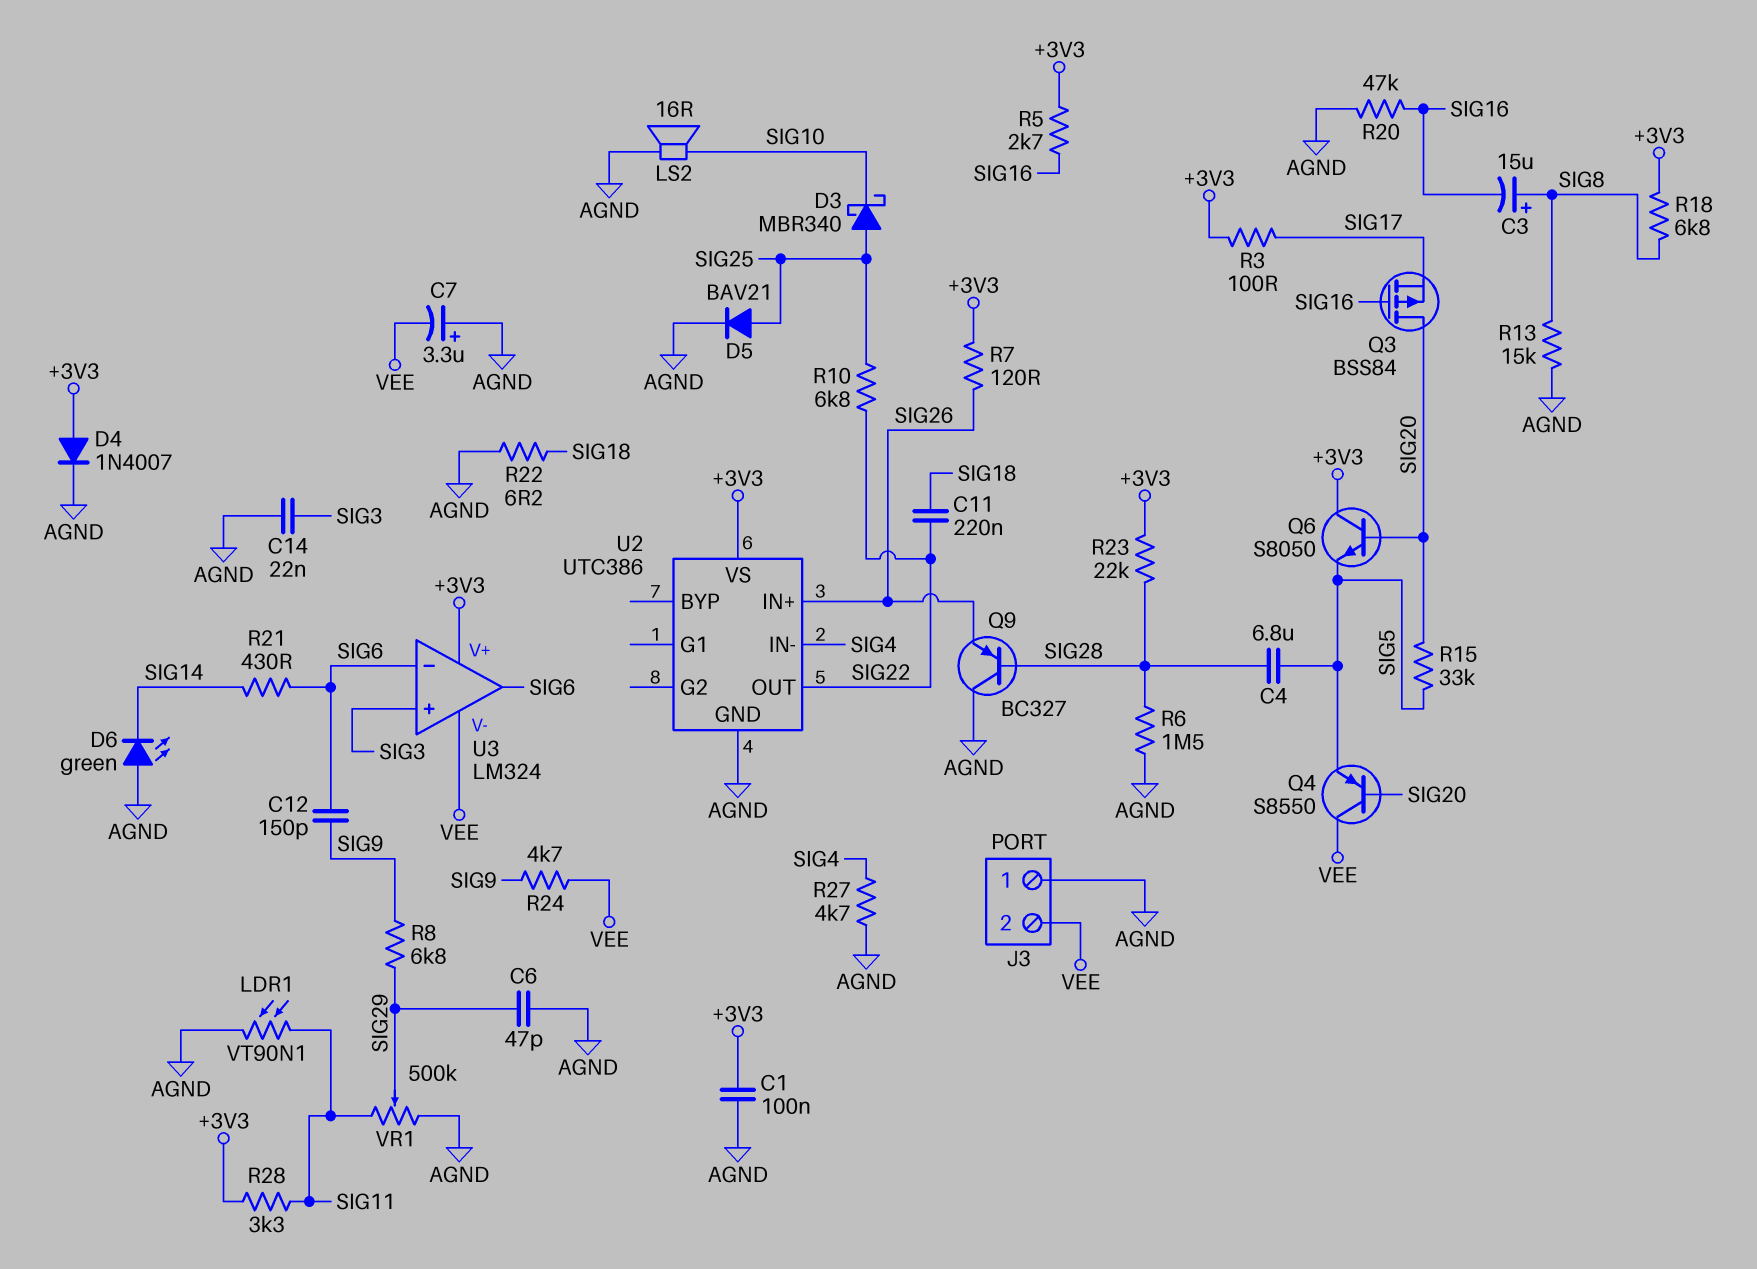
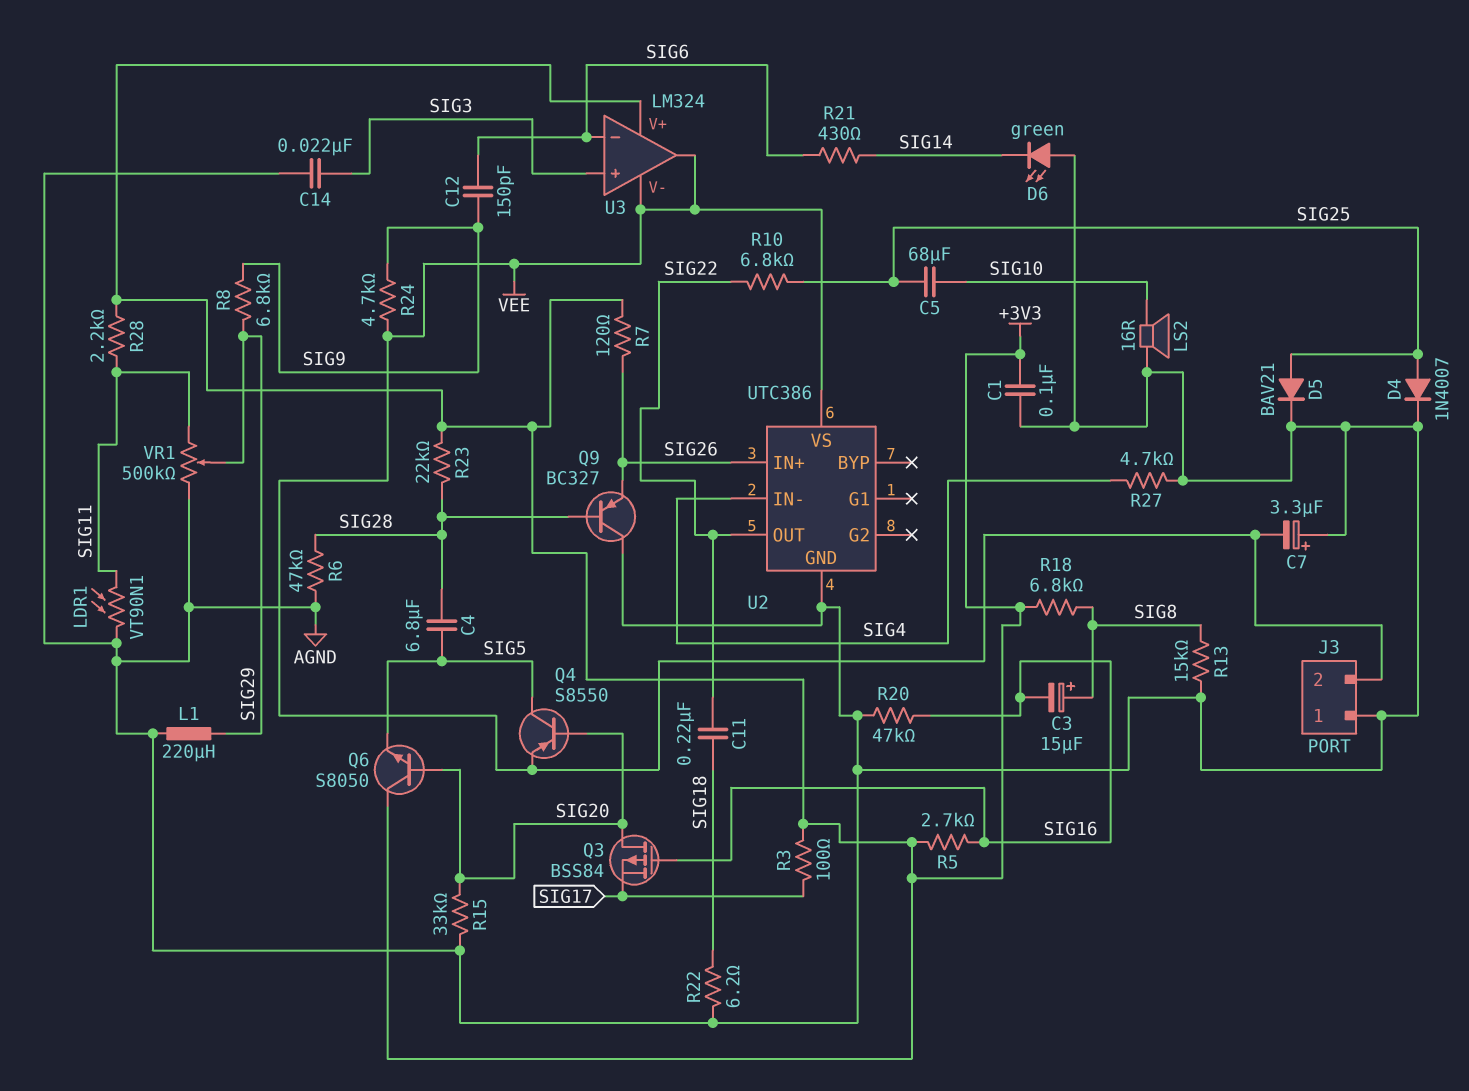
C5: none -> 68uF (SIG10, SIG25)
C6: 47pF (AGND, SIG29) -> none
D3: schottky MBR340 (A SIG25, K SIG10) -> none
D4: diode 1N4007 (A +3V3, K AGND) -> diode 1N4007 (A SIG25, K AGND)
L1: none -> 220uH (AGND, SIG29)
Q4: PNP S8550 (B SIG20, C VEE, E SIG5) -> PNP S8550 (B SIG20, C SIG5, E VEE)
R6: 1.5M (AGND, SIG28) -> 47k (AGND, SIG28)
R15: 33k (SIG5, SIG20) -> 33k (AGND, SIG20)
R28: 3.3k (+3V3, SIG11) -> 2.2k (+3V3, SIG11)
U2 pin VS: +3V3 -> VEE
U3 pin out: SIG6 -> VEE

